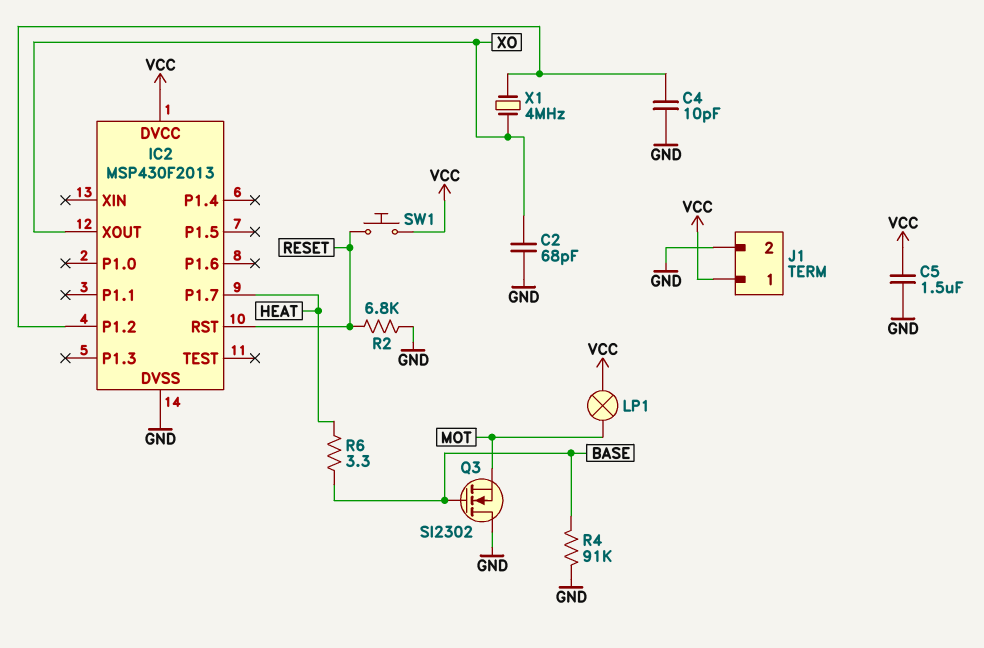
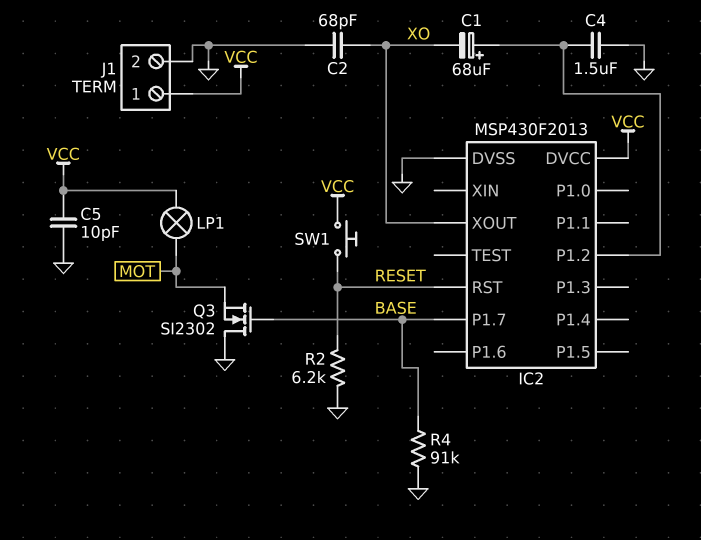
C1: none -> 68uF (plus IC2/P1.2, minus XO)
C4: 10pF (GND, IC2/P1.2) -> 1.5uF (GND, IC2/P1.2)
C5: 1.5uF (GND, VCC) -> 10pF (GND, VCC)
IC2 pin P1.7: HEAT -> BASE
R2: 6.8k (GND, RESET) -> 6.2k (GND, RESET)
R6: 3.3 (BASE, HEAT) -> none
X1: 4MHz (IC2/P1.2, XO) -> none

